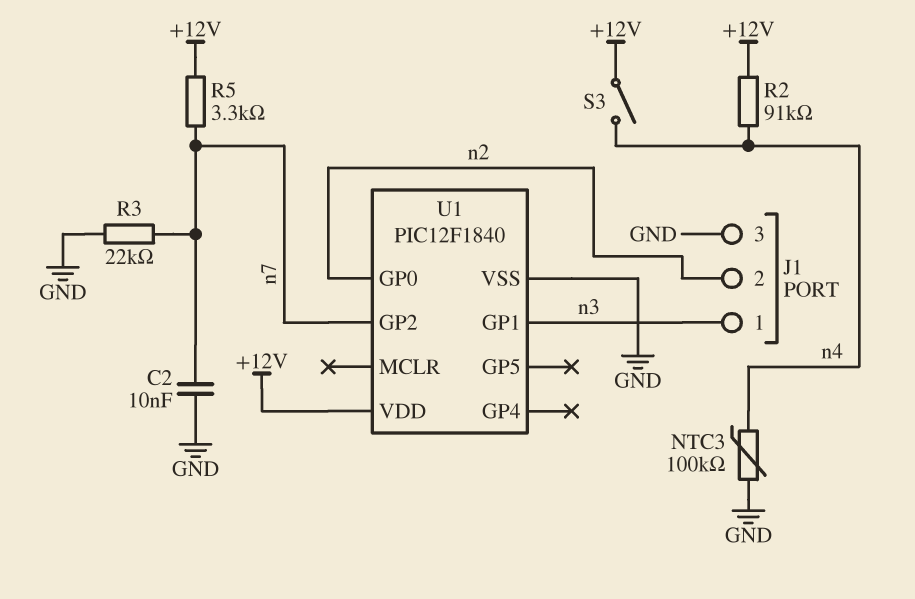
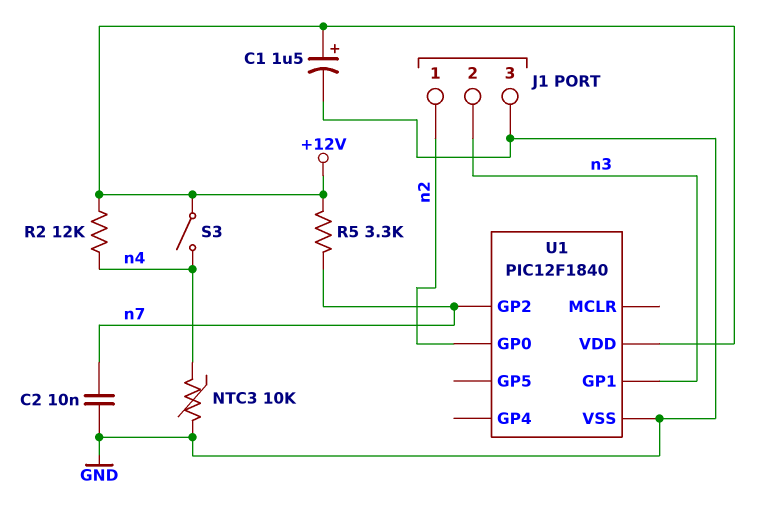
C1: none -> 1.5uF (plus +12V, minus GND)
J1 pin 1: n3 -> n2
J1 pin 2: n2 -> n3
NTC3: 100k (GND, n4) -> 10k (GND, n4)
R2: 91k (+12V, n4) -> 12k (+12V, n4)
R3: 22k (GND, n7) -> none

